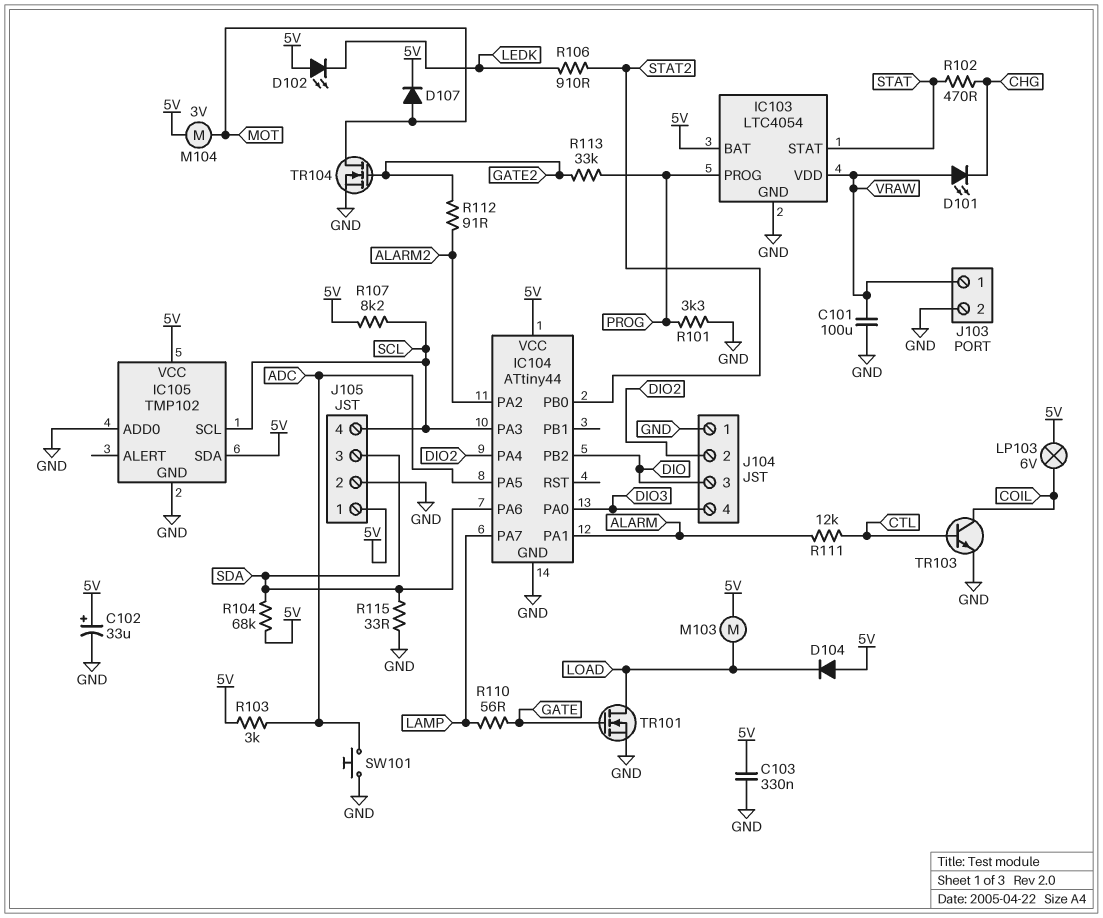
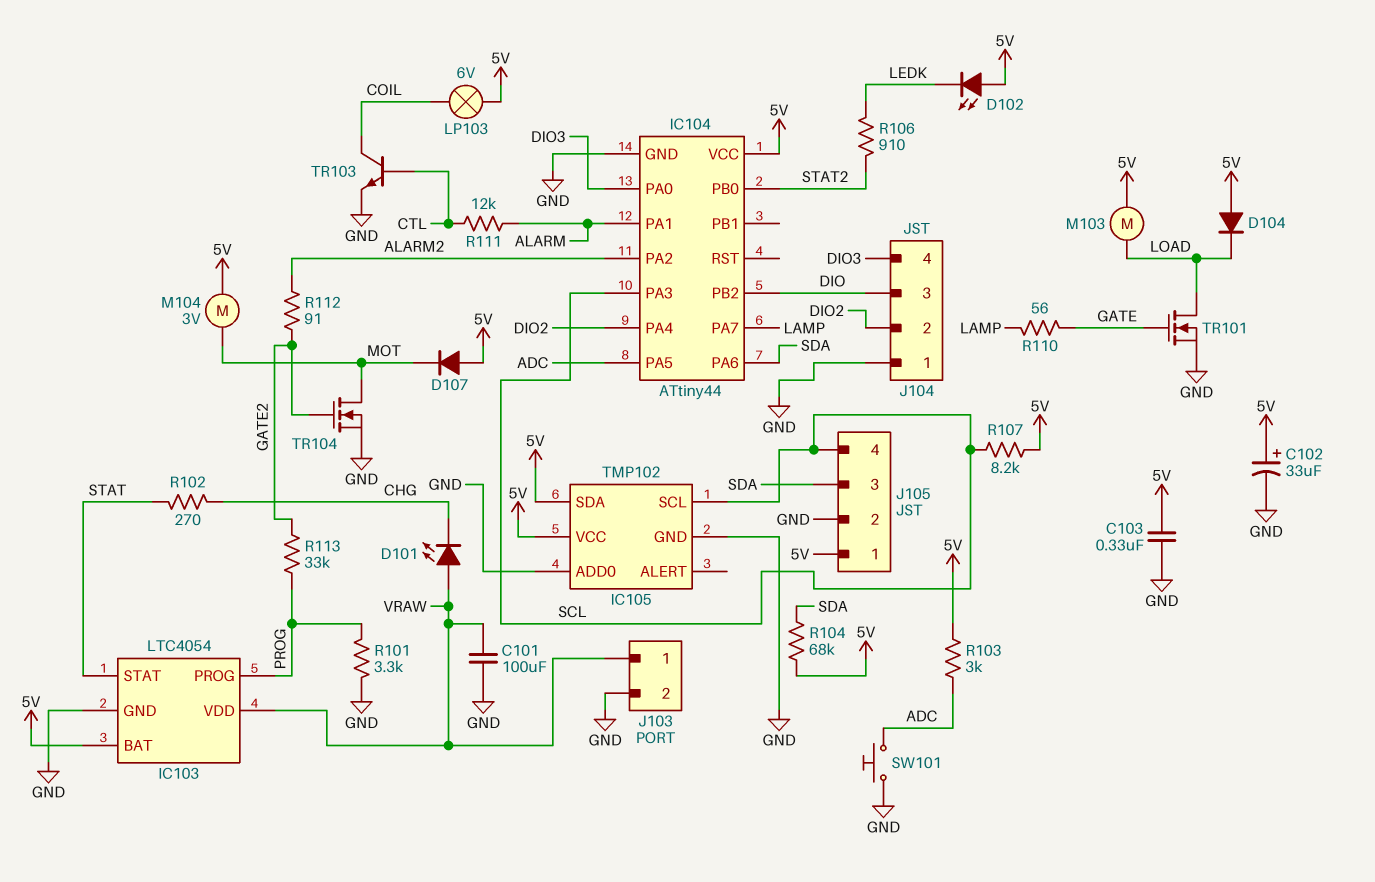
D107: diode (A MOT, K 5V) -> diode (A 5V, K MOT)
R102: 470 (CHG, STAT) -> 270 (CHG, STAT)
R115: 33 (GND, SDA) -> none

